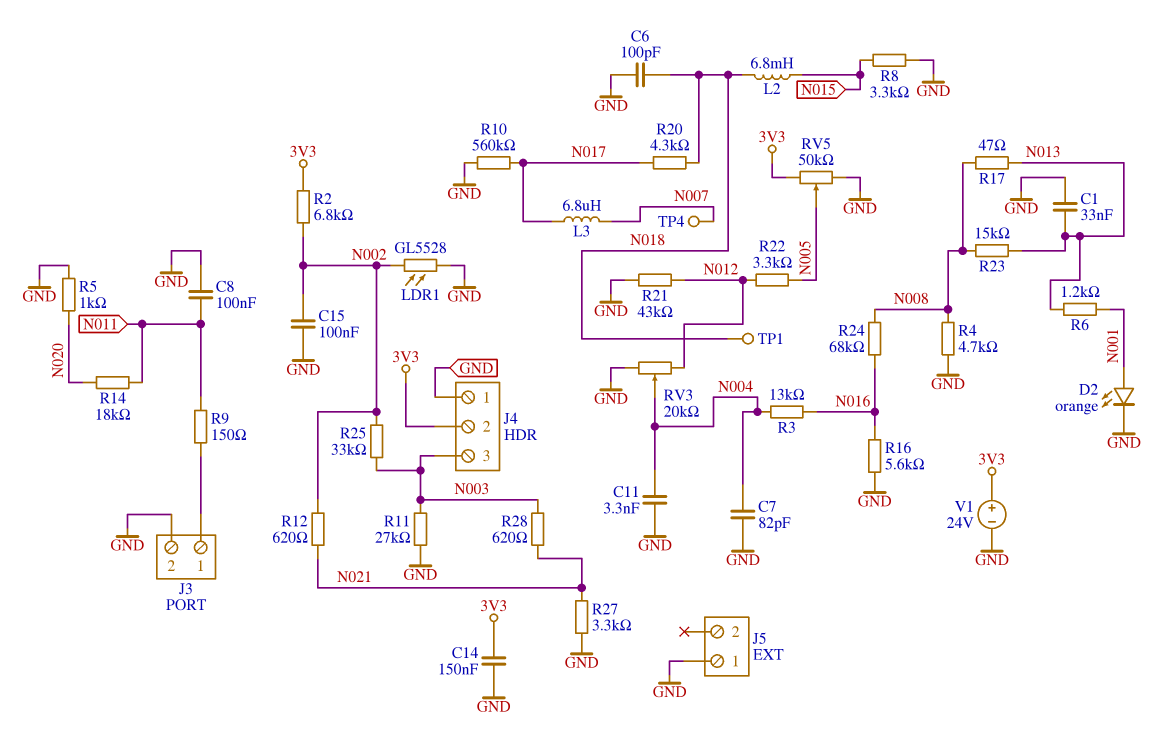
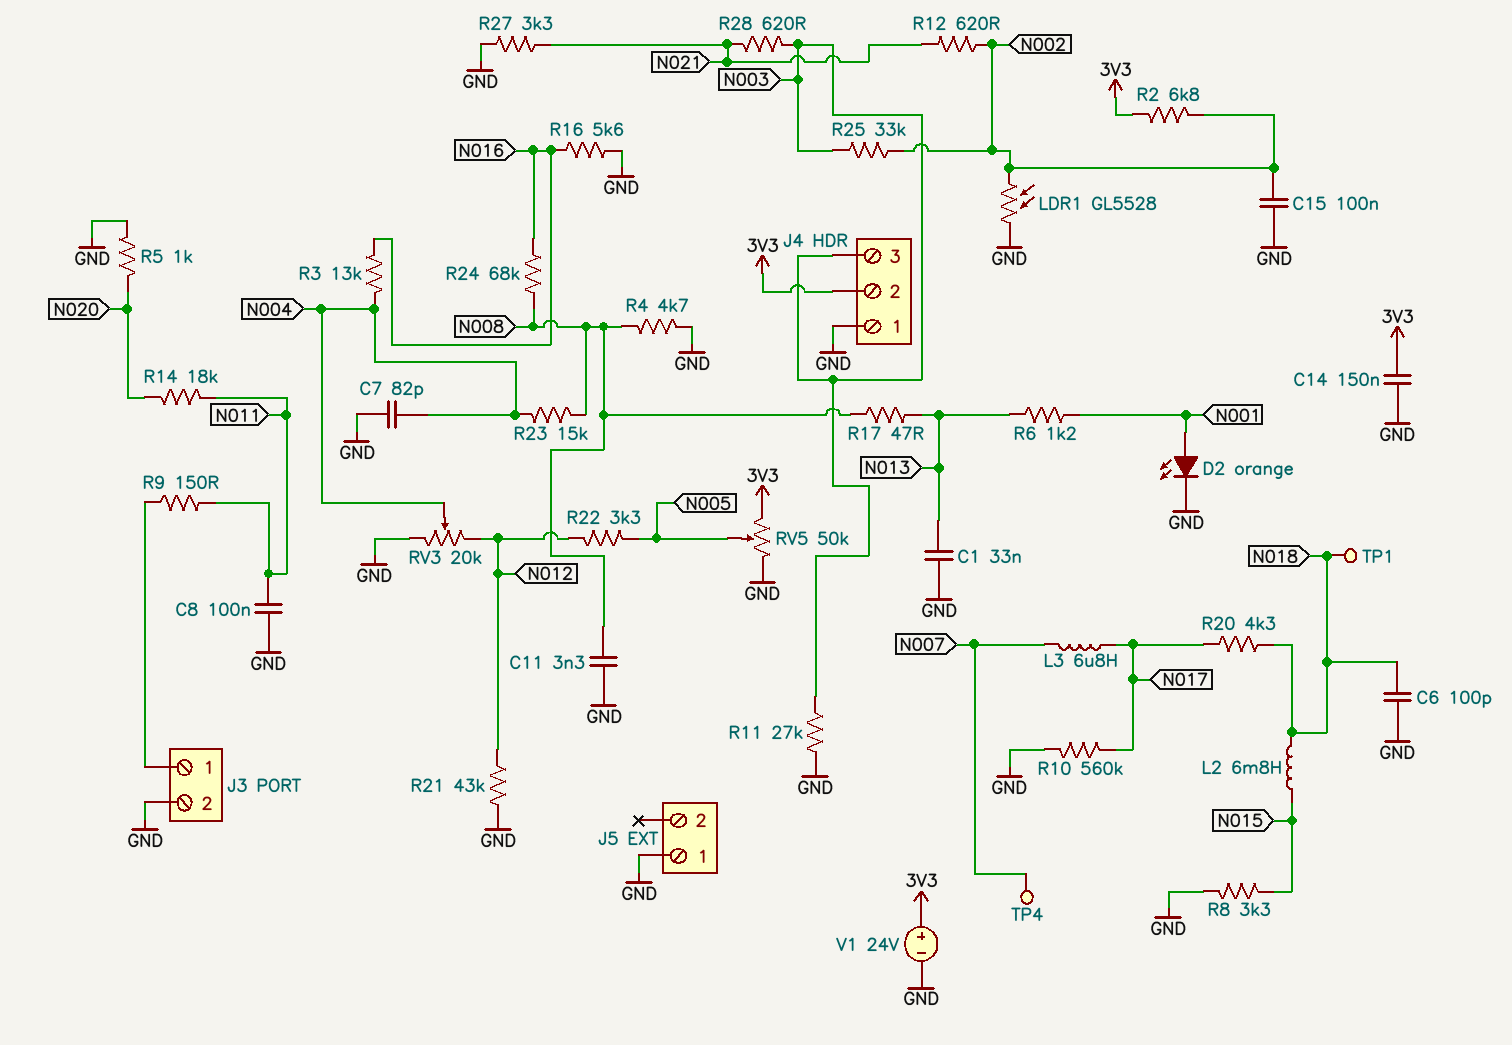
C11: 3.3nF (GND, N004) -> 3.3nF (GND, N008)
R23: 15k (N008, N013) -> 15k (N004, N008)

